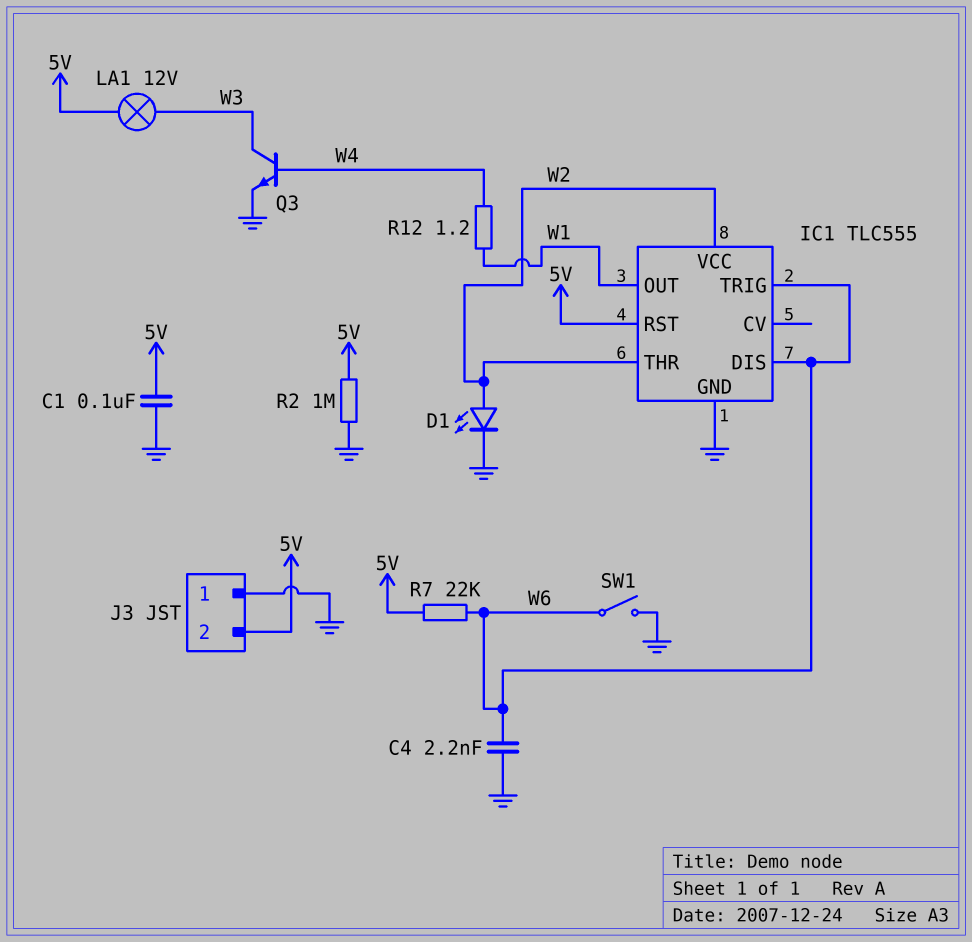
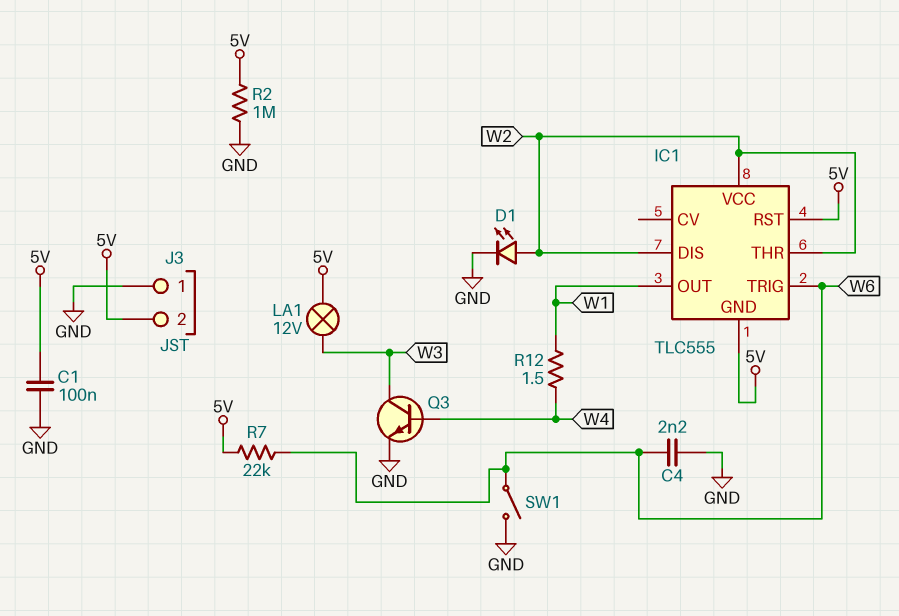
IC1 pin DIS: W6 -> W2
IC1 pin GND: GND -> 5V
R12: 1.2 (W1, W4) -> 1.5 (W1, W4)

